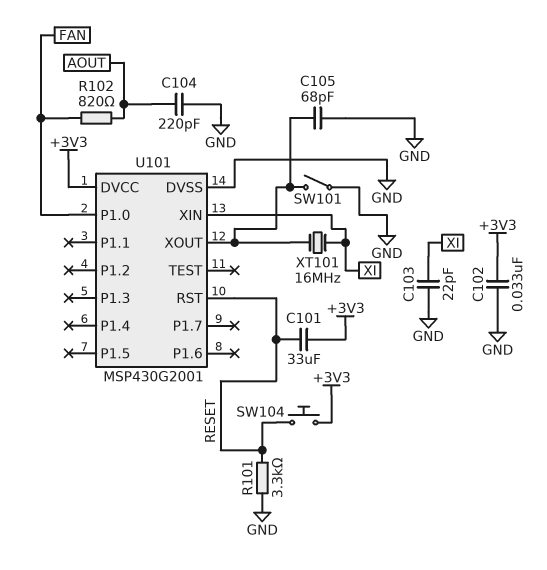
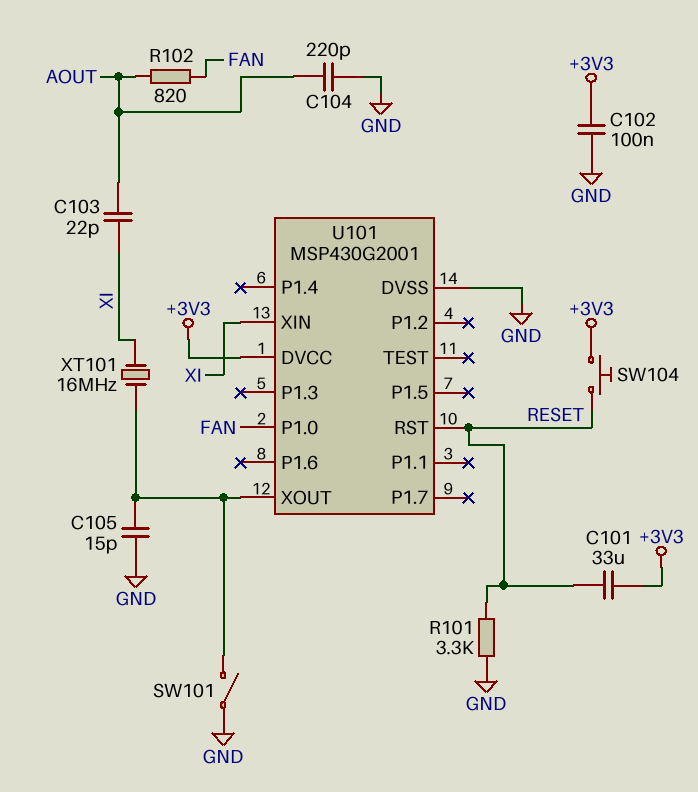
C102: 33nF (+3V3, GND) -> 100nF (+3V3, GND)
C103: 22pF (GND, XI) -> 22pF (AOUT, XI)
C105: 68pF (GND, U101/XOUT) -> 15pF (GND, U101/XOUT)

